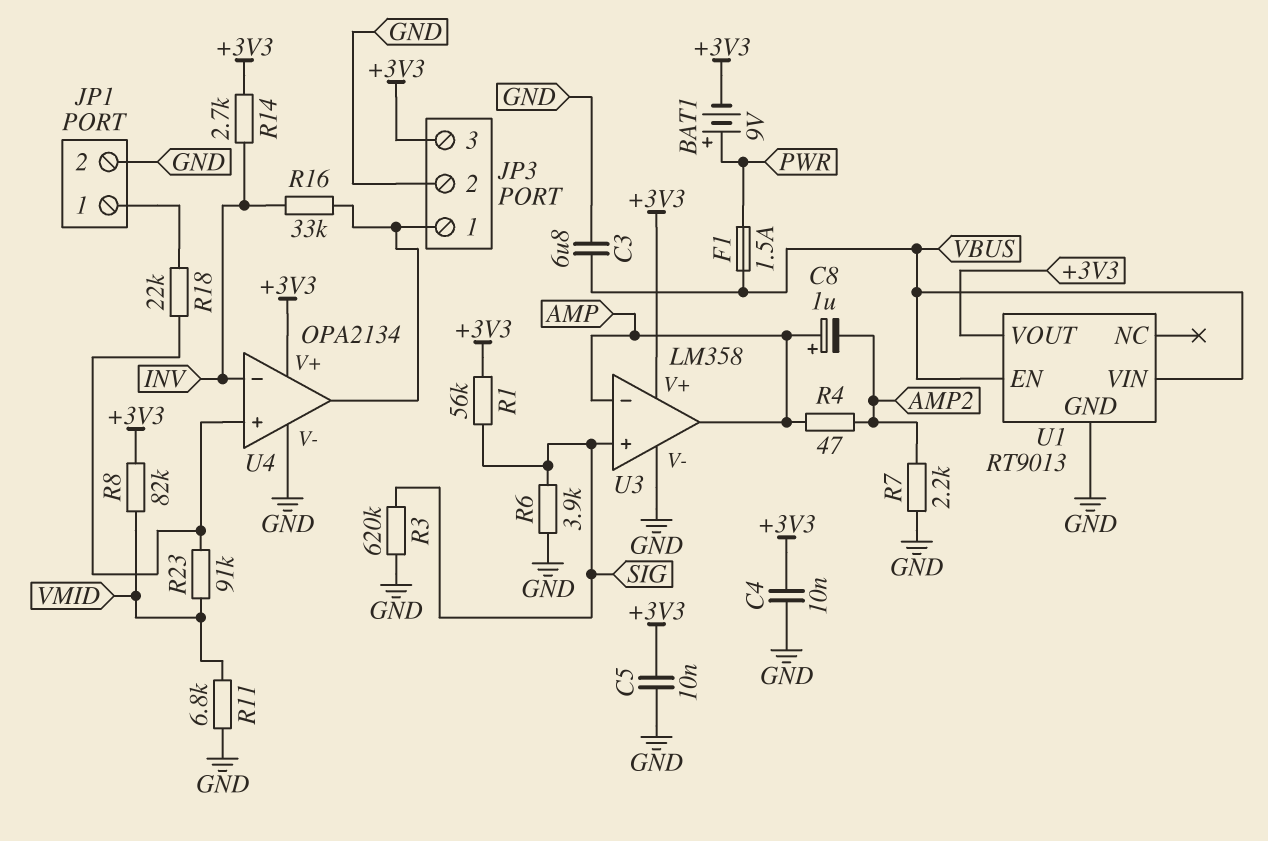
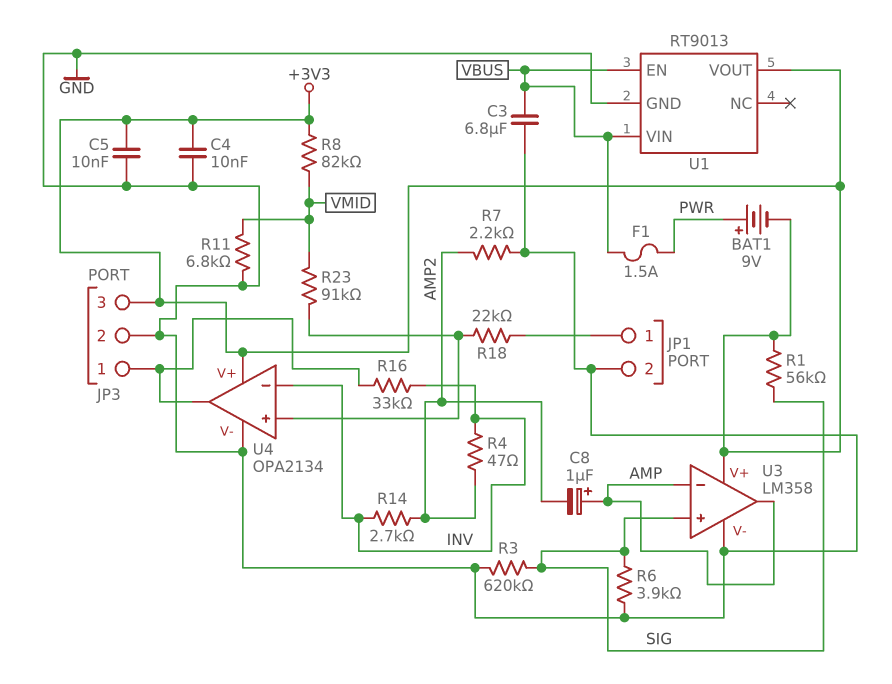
R4: 47 (AMP, AMP2) -> 47 (AMP2, INV)
R14: 2.7k (+3V3, INV) -> 2.7k (AMP2, INV)

